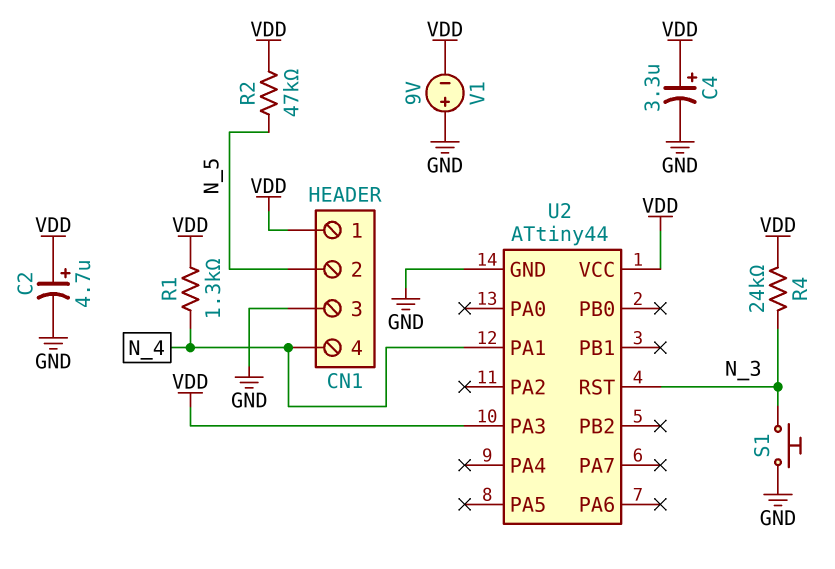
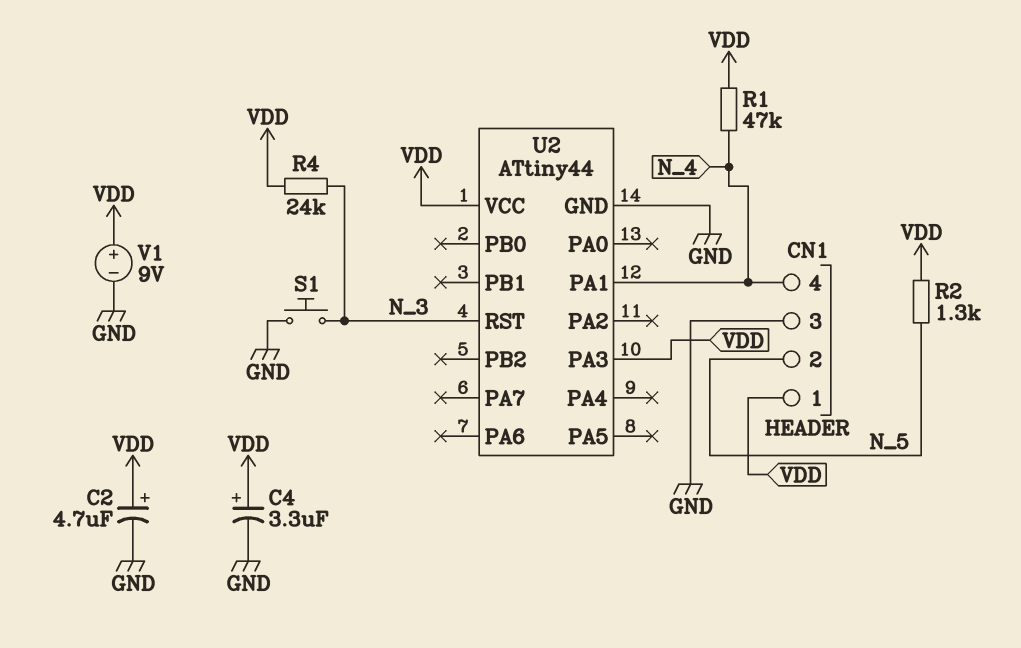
R1: 1.3k (N_4, VDD) -> 47k (N_4, VDD)
R2: 47k (N_5, VDD) -> 1.3k (N_5, VDD)
V1: 9V (plus GND, minus VDD) -> 9V (plus VDD, minus GND)

